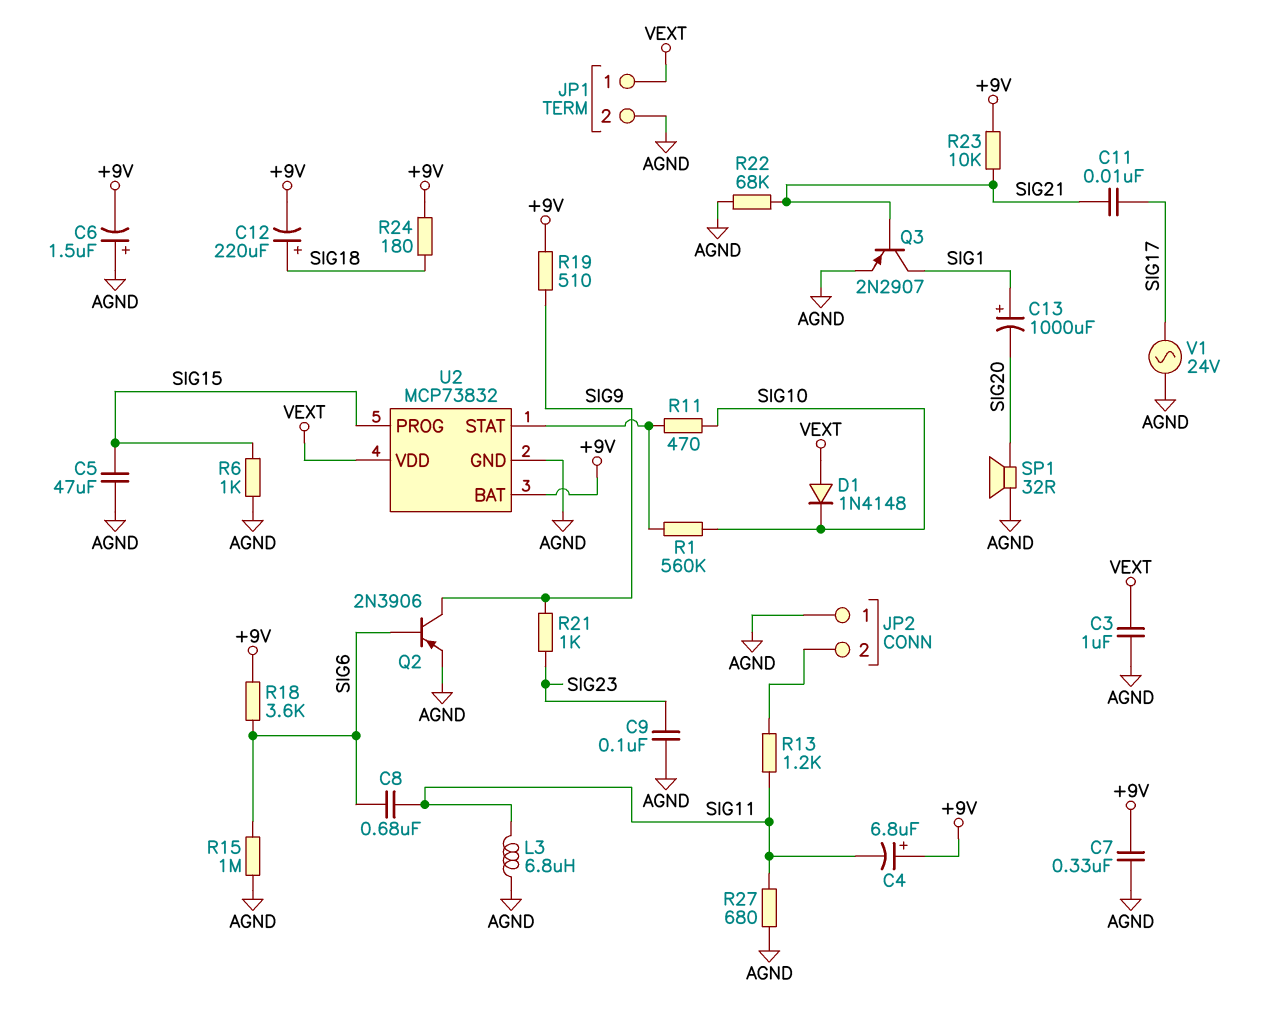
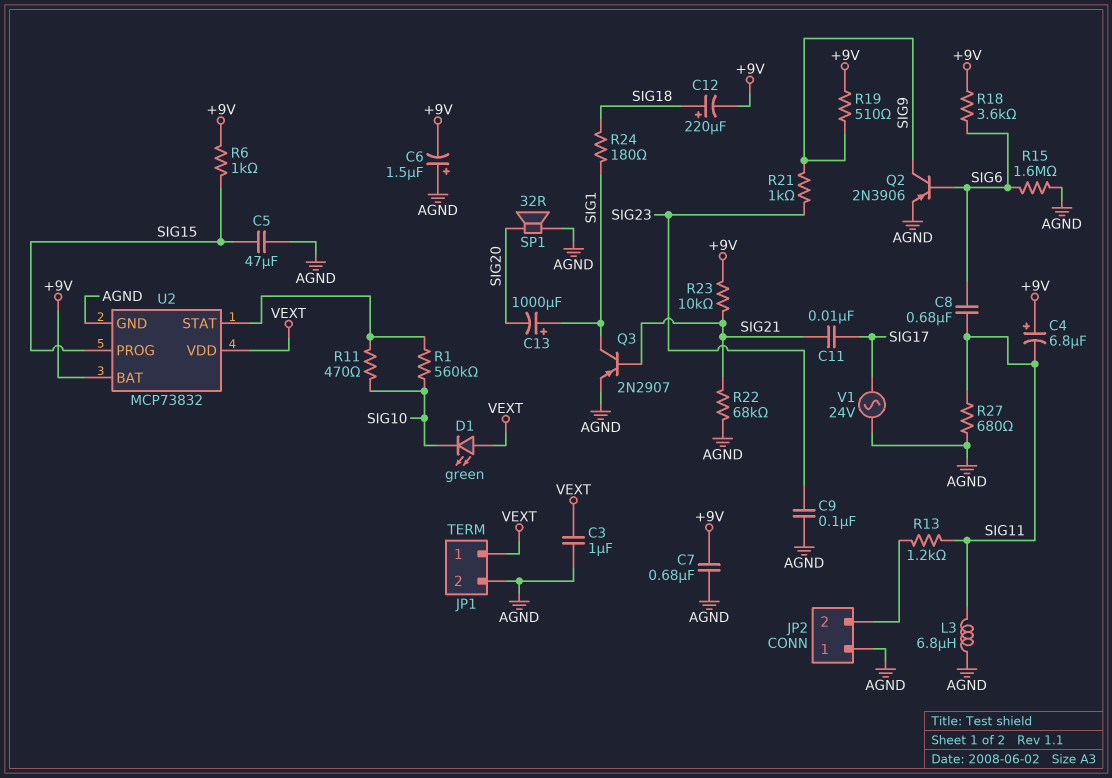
C7: 330nF (+9V, AGND) -> 680nF (+9V, AGND)
D1: diode 1N4148 (A VEXT, K SIG10) -> LED green (A VEXT, K SIG10)
R6: 1k (AGND, SIG15) -> 1k (+9V, SIG15)
R15: 1M (AGND, SIG6) -> 1.6M (AGND, SIG6)
R24: 180 (+9V, SIG18) -> 180 (SIG1, SIG18)

